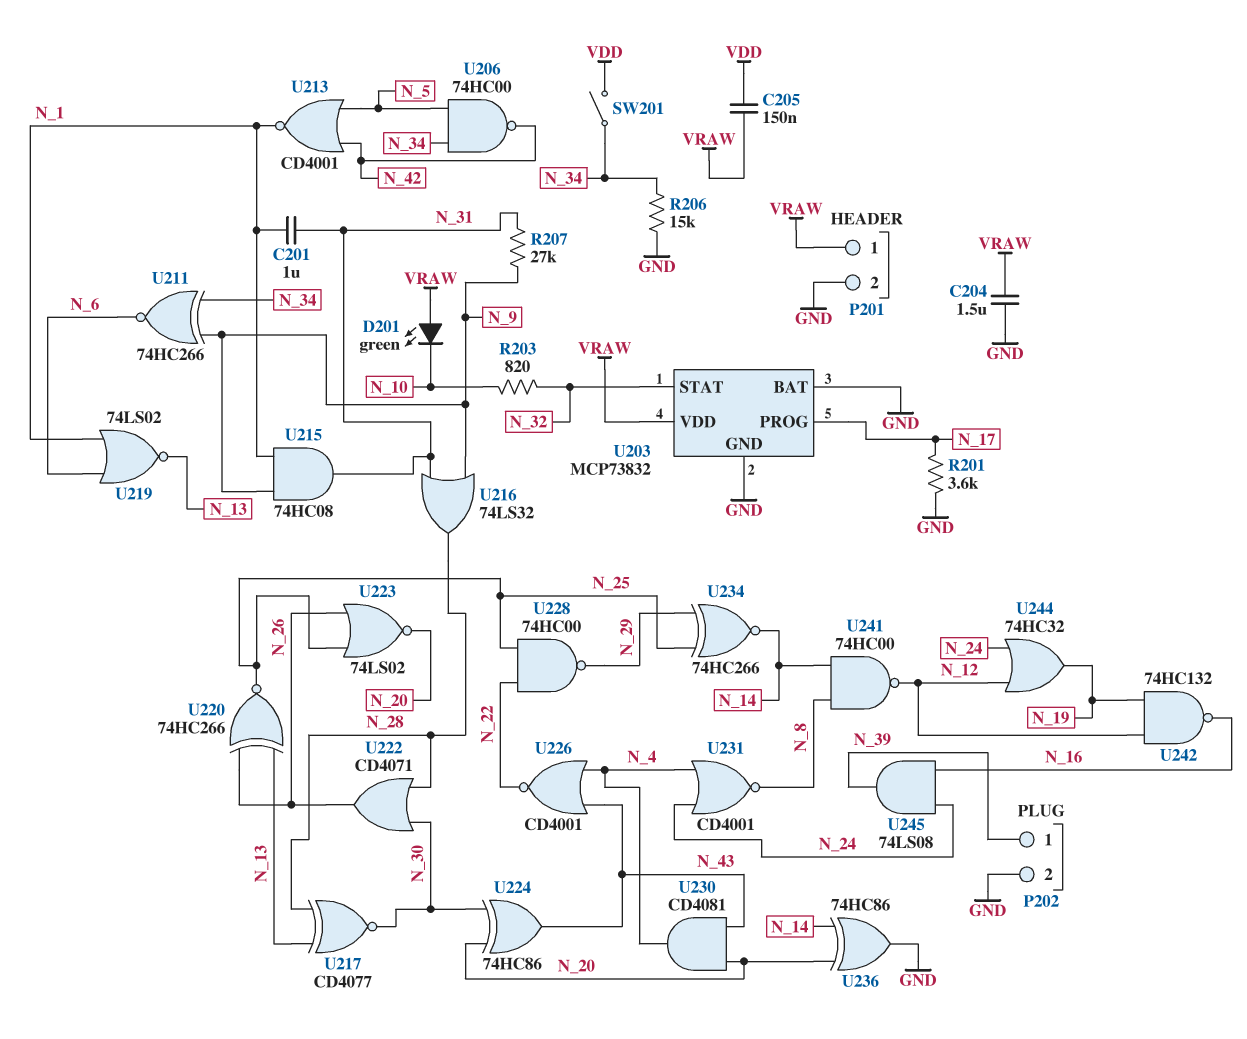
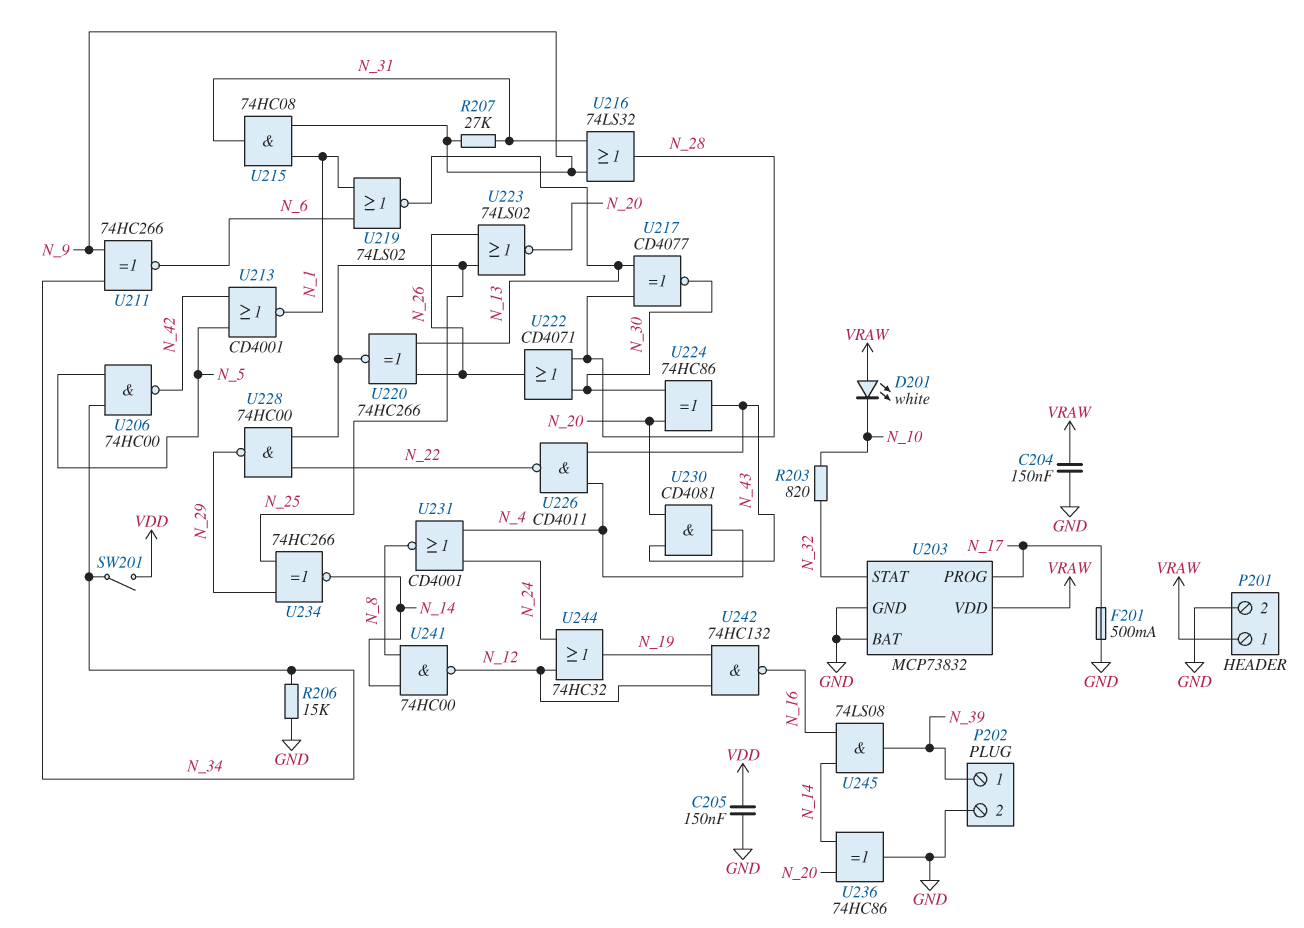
C201: 1uF (N_1, N_31) -> none
C204: 1.5uF (GND, VRAW) -> 150nF (GND, VRAW)
C205: 150nF (VDD, VRAW) -> 150nF (GND, VDD)
D201: LED green (A VRAW, K N_10) -> LED white (A VRAW, K N_10)
F201: none -> 500mA (GND, N_17)
R201: 3.6k (GND, N_17) -> none
U226: NOR CD4001 (in N_4, in N_43, out N_22) -> NAND CD4011 (in N_4, in N_43, out N_22)
U245: AND 74LS08 (in N_16, in N_24, out N_39) -> AND 74LS08 (in N_14, in N_16, out N_39)

